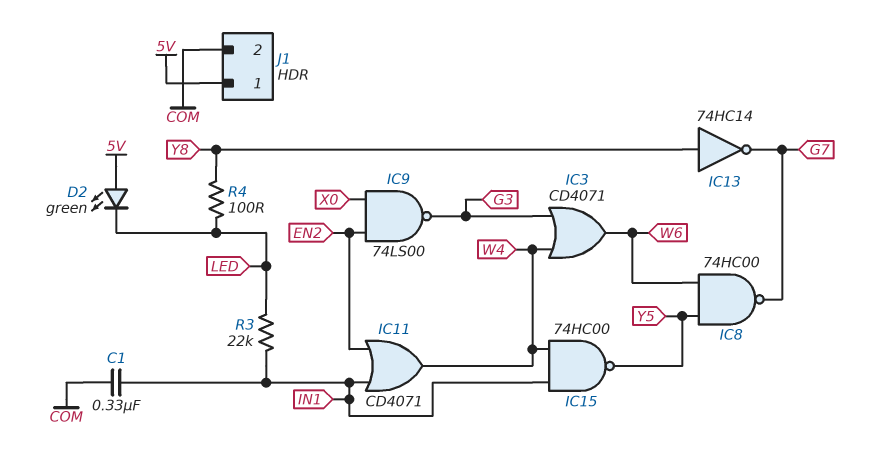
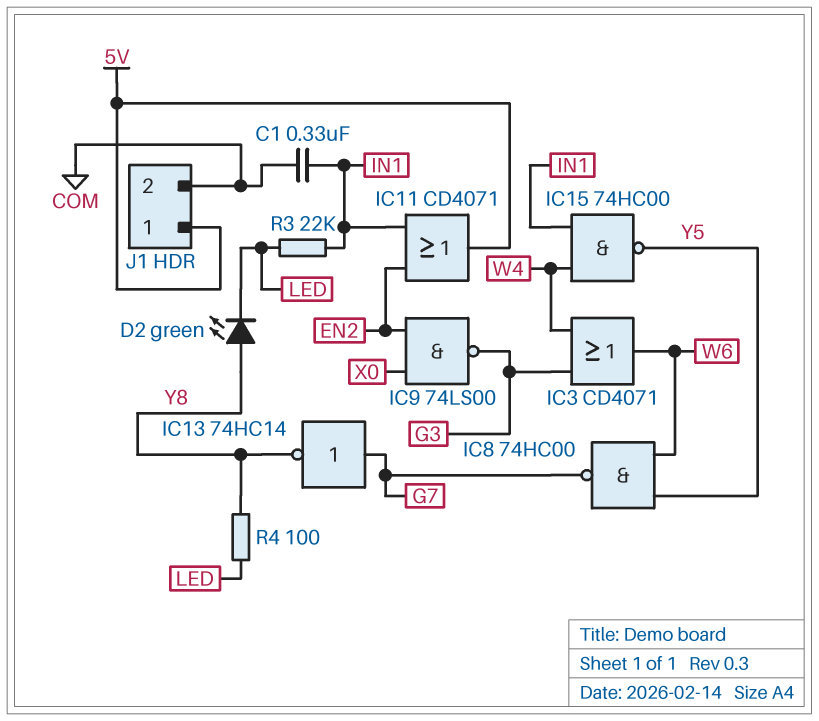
D2: LED green (A 5V, K LED) -> LED green (A Y8, K LED)
IC11: OR CD4071 (in EN2, in IN1, out W4) -> OR CD4071 (in EN2, in IN1, out 5V)
IC13: NOT 74HC14 (in Y8, out G7) -> NOT 74HC14 (in G7, out Y8)

